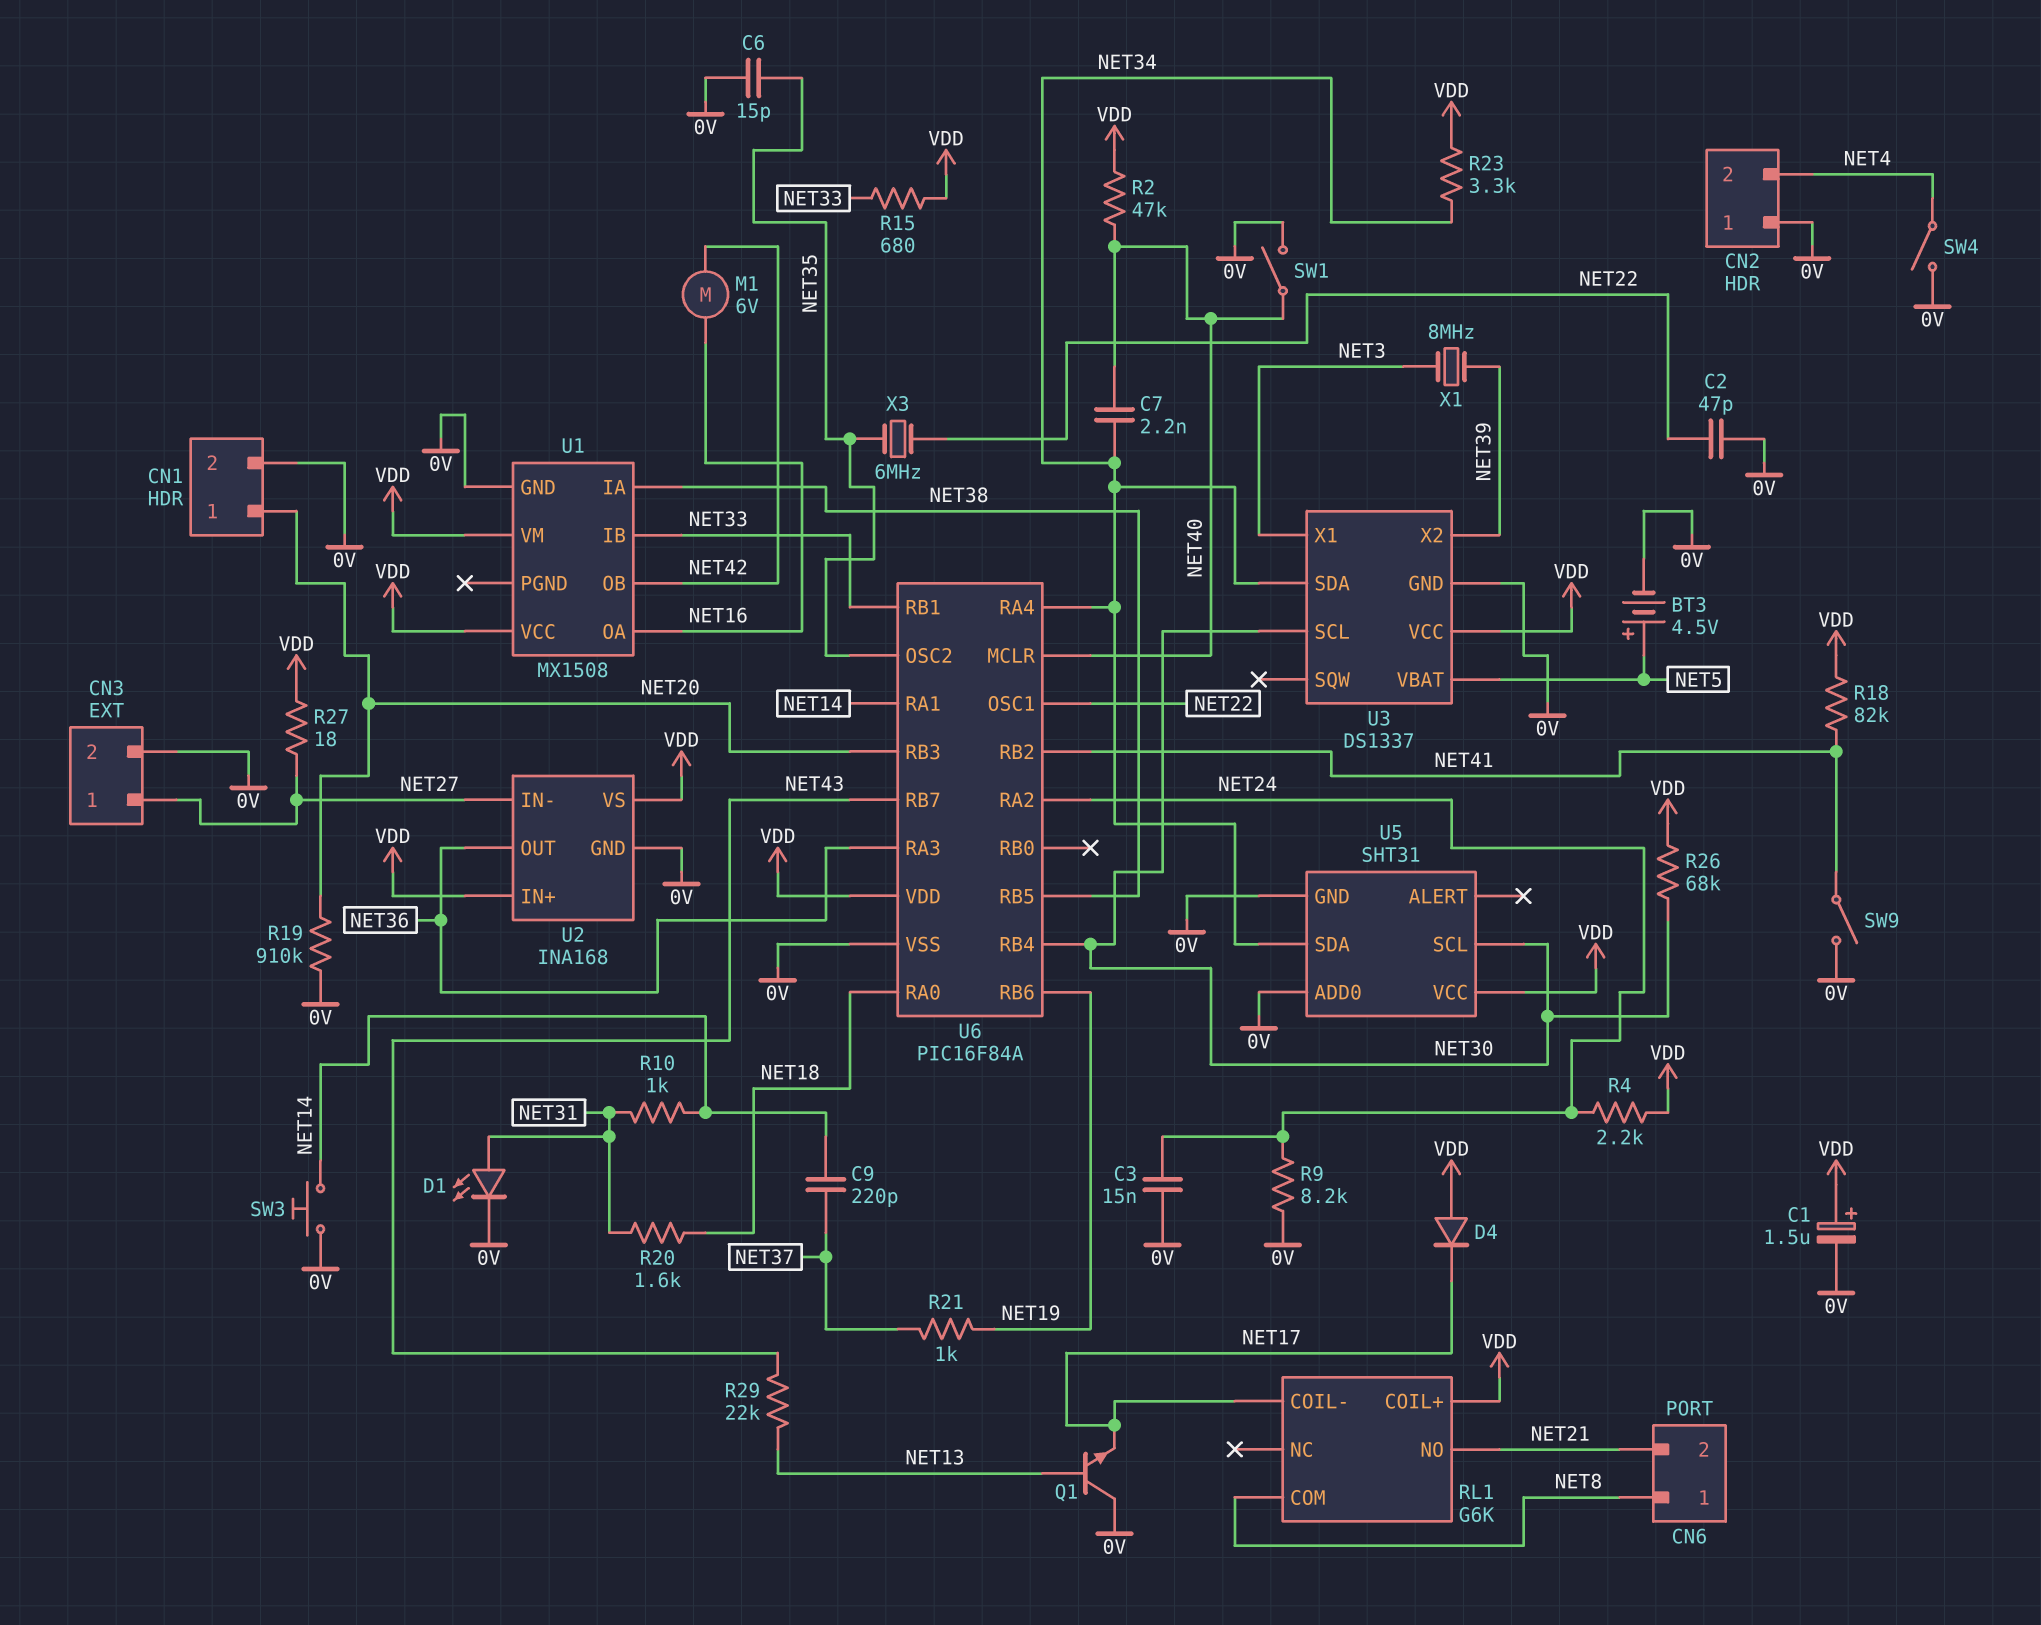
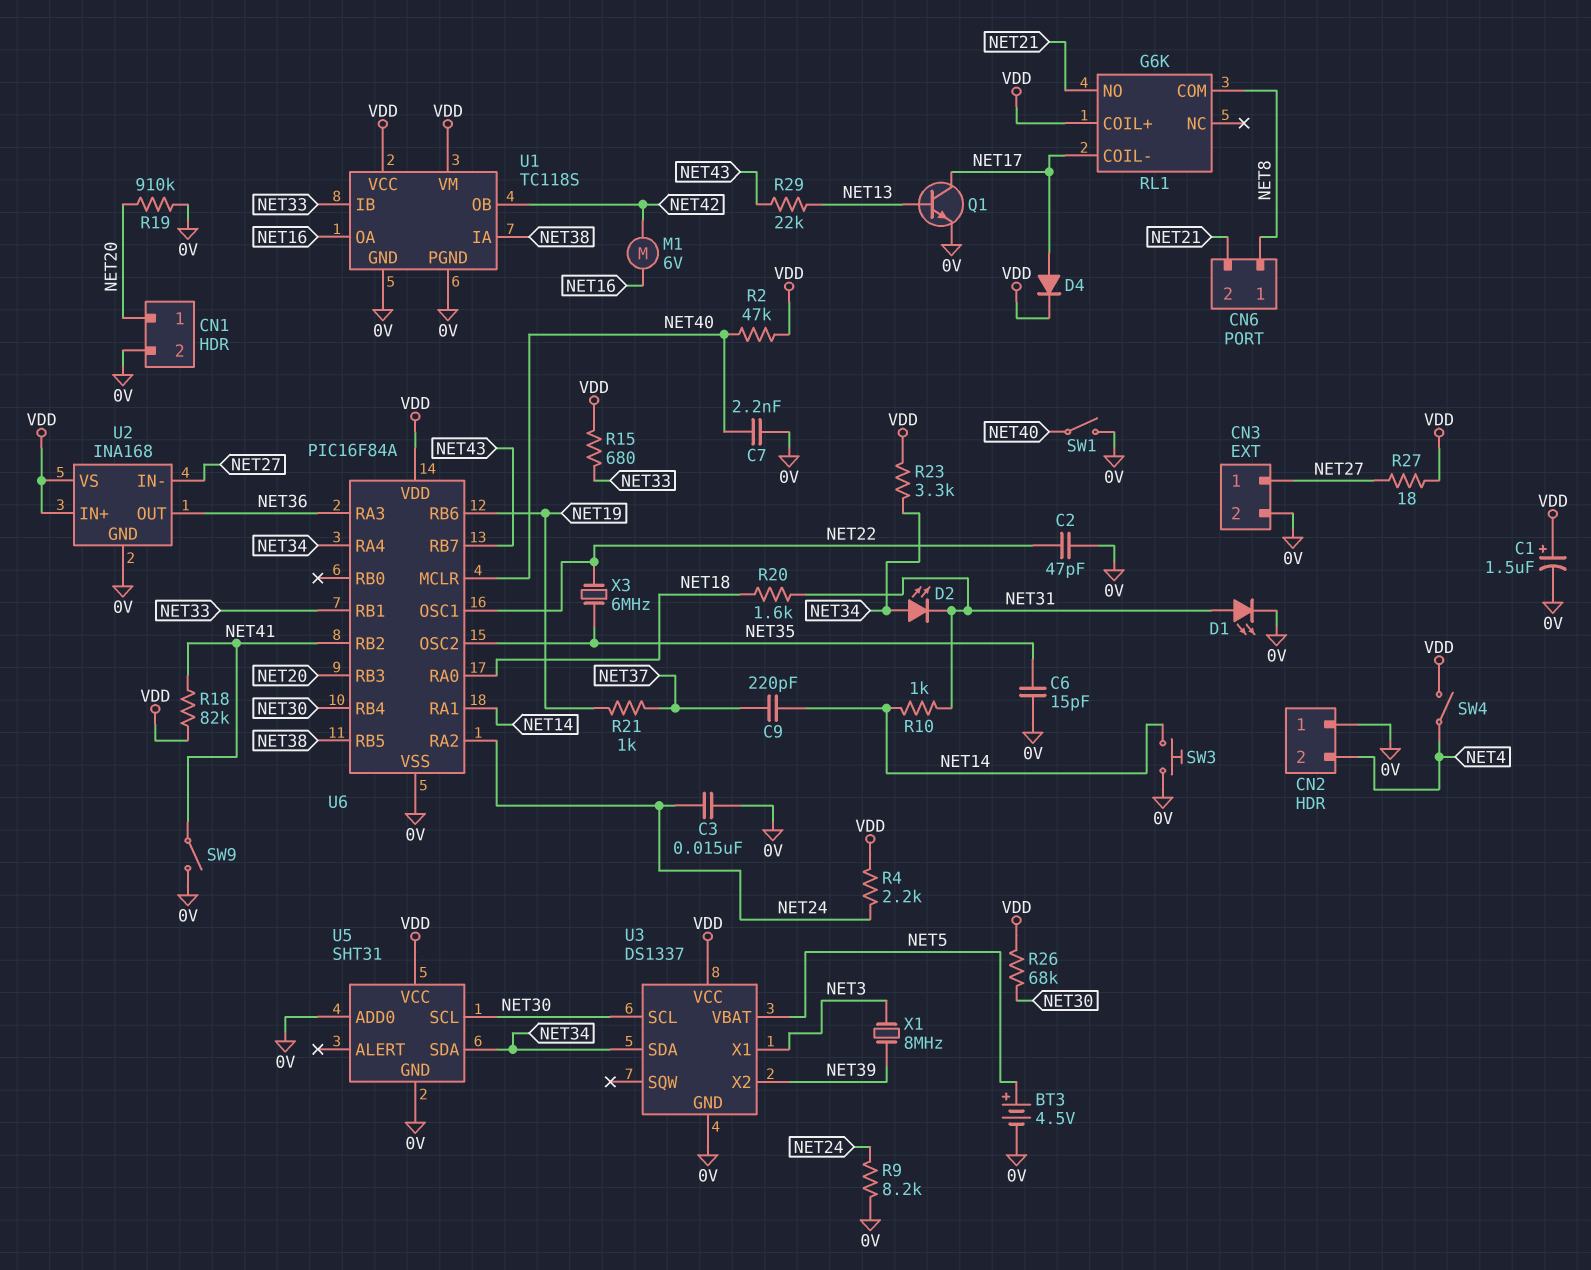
C7: 2.2nF (NET34, NET40) -> 2.2nF (0V, NET40)
D2: none -> LED (A NET34, K NET31)
D4: diode (A VDD, K NET17) -> diode (A NET17, K VDD)
Q1: NPN (B NET13, C 0V, E NET17) -> NPN (B NET13, C NET17, E 0V)
SW4: switch (0V, NET4) -> switch (NET4, VDD)
U1: MX1508 -> TC118S
U1 pin PGND: none -> 0V

